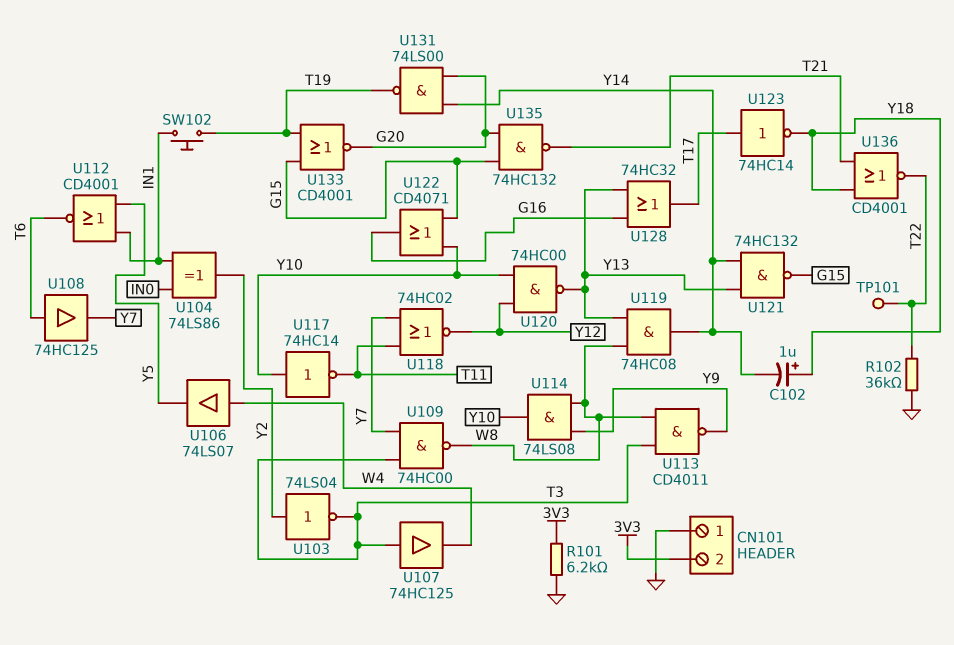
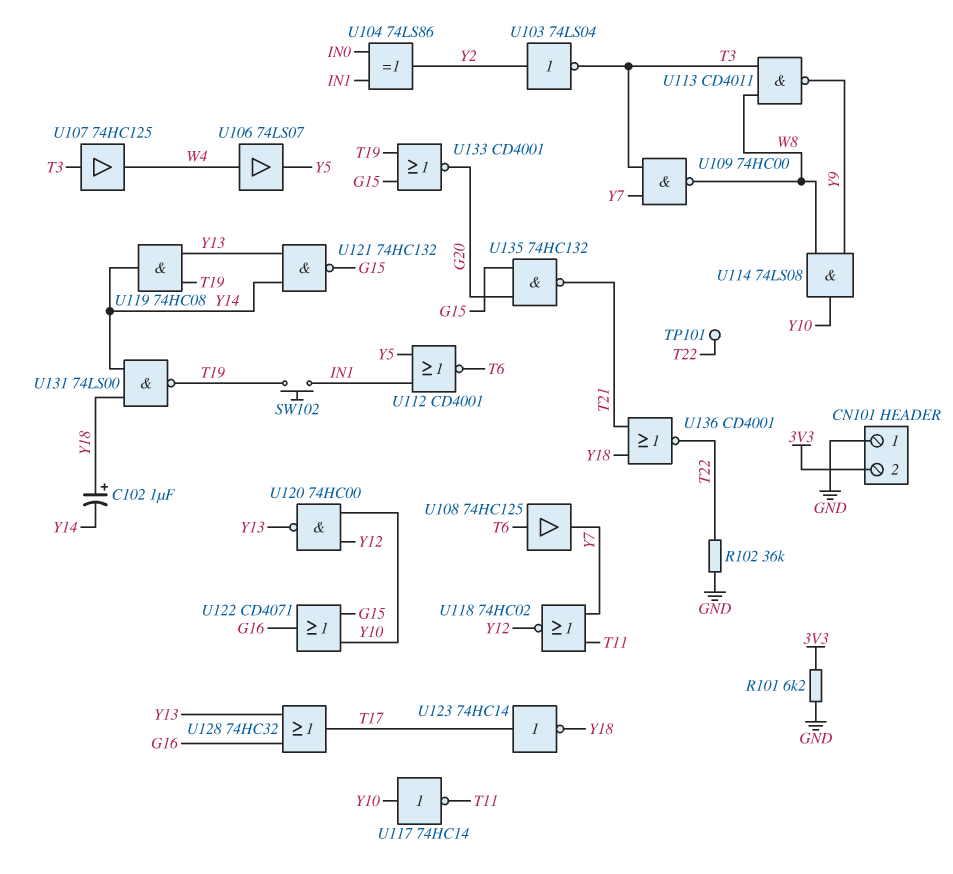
U119: AND 74HC08 (in W8, in Y13, out Y14) -> AND 74HC08 (in T19, in Y13, out Y14)
U131: NAND 74LS00 (in G20, in Y14, out T19) -> NAND 74LS00 (in Y14, in Y18, out T19)

